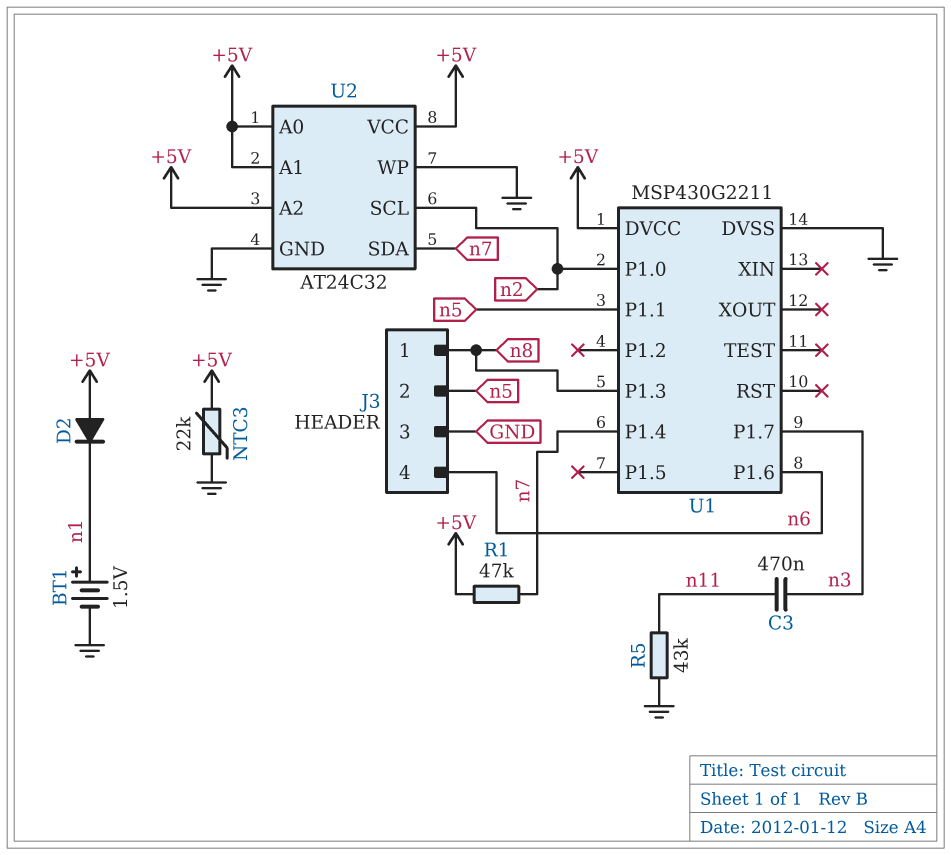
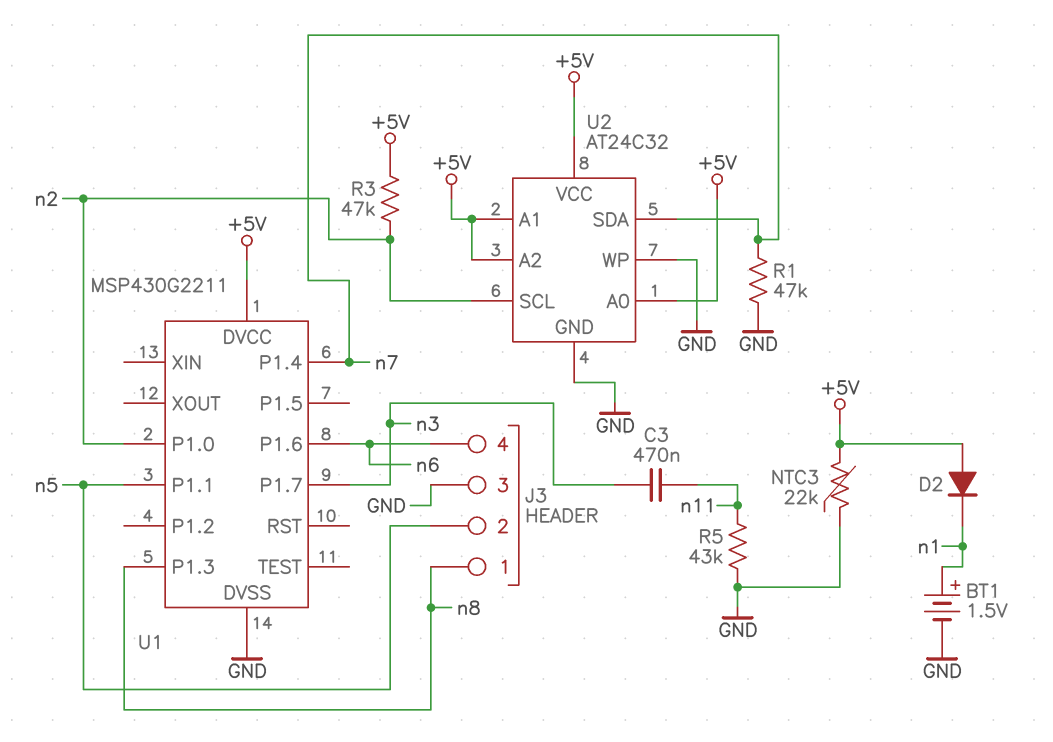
R1: 47k (+5V, n7) -> 47k (GND, n7)
R3: none -> 47k (+5V, n2)

